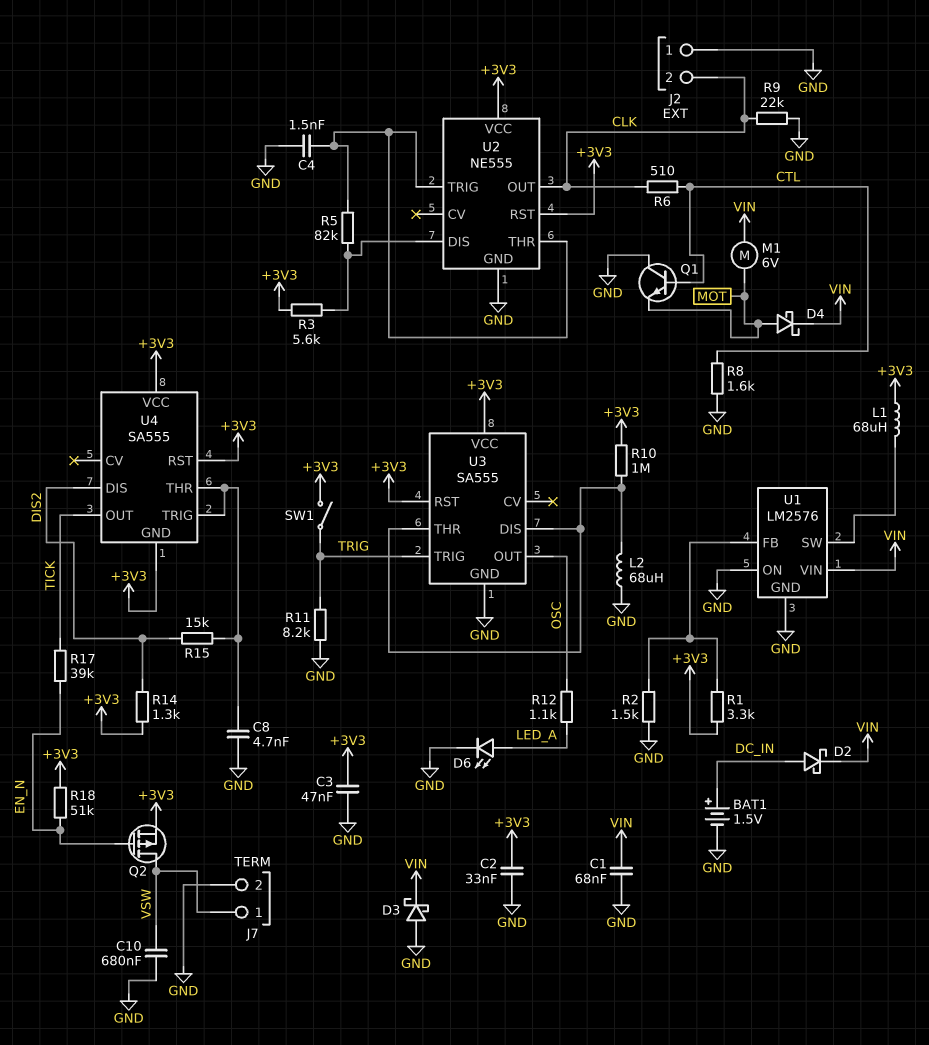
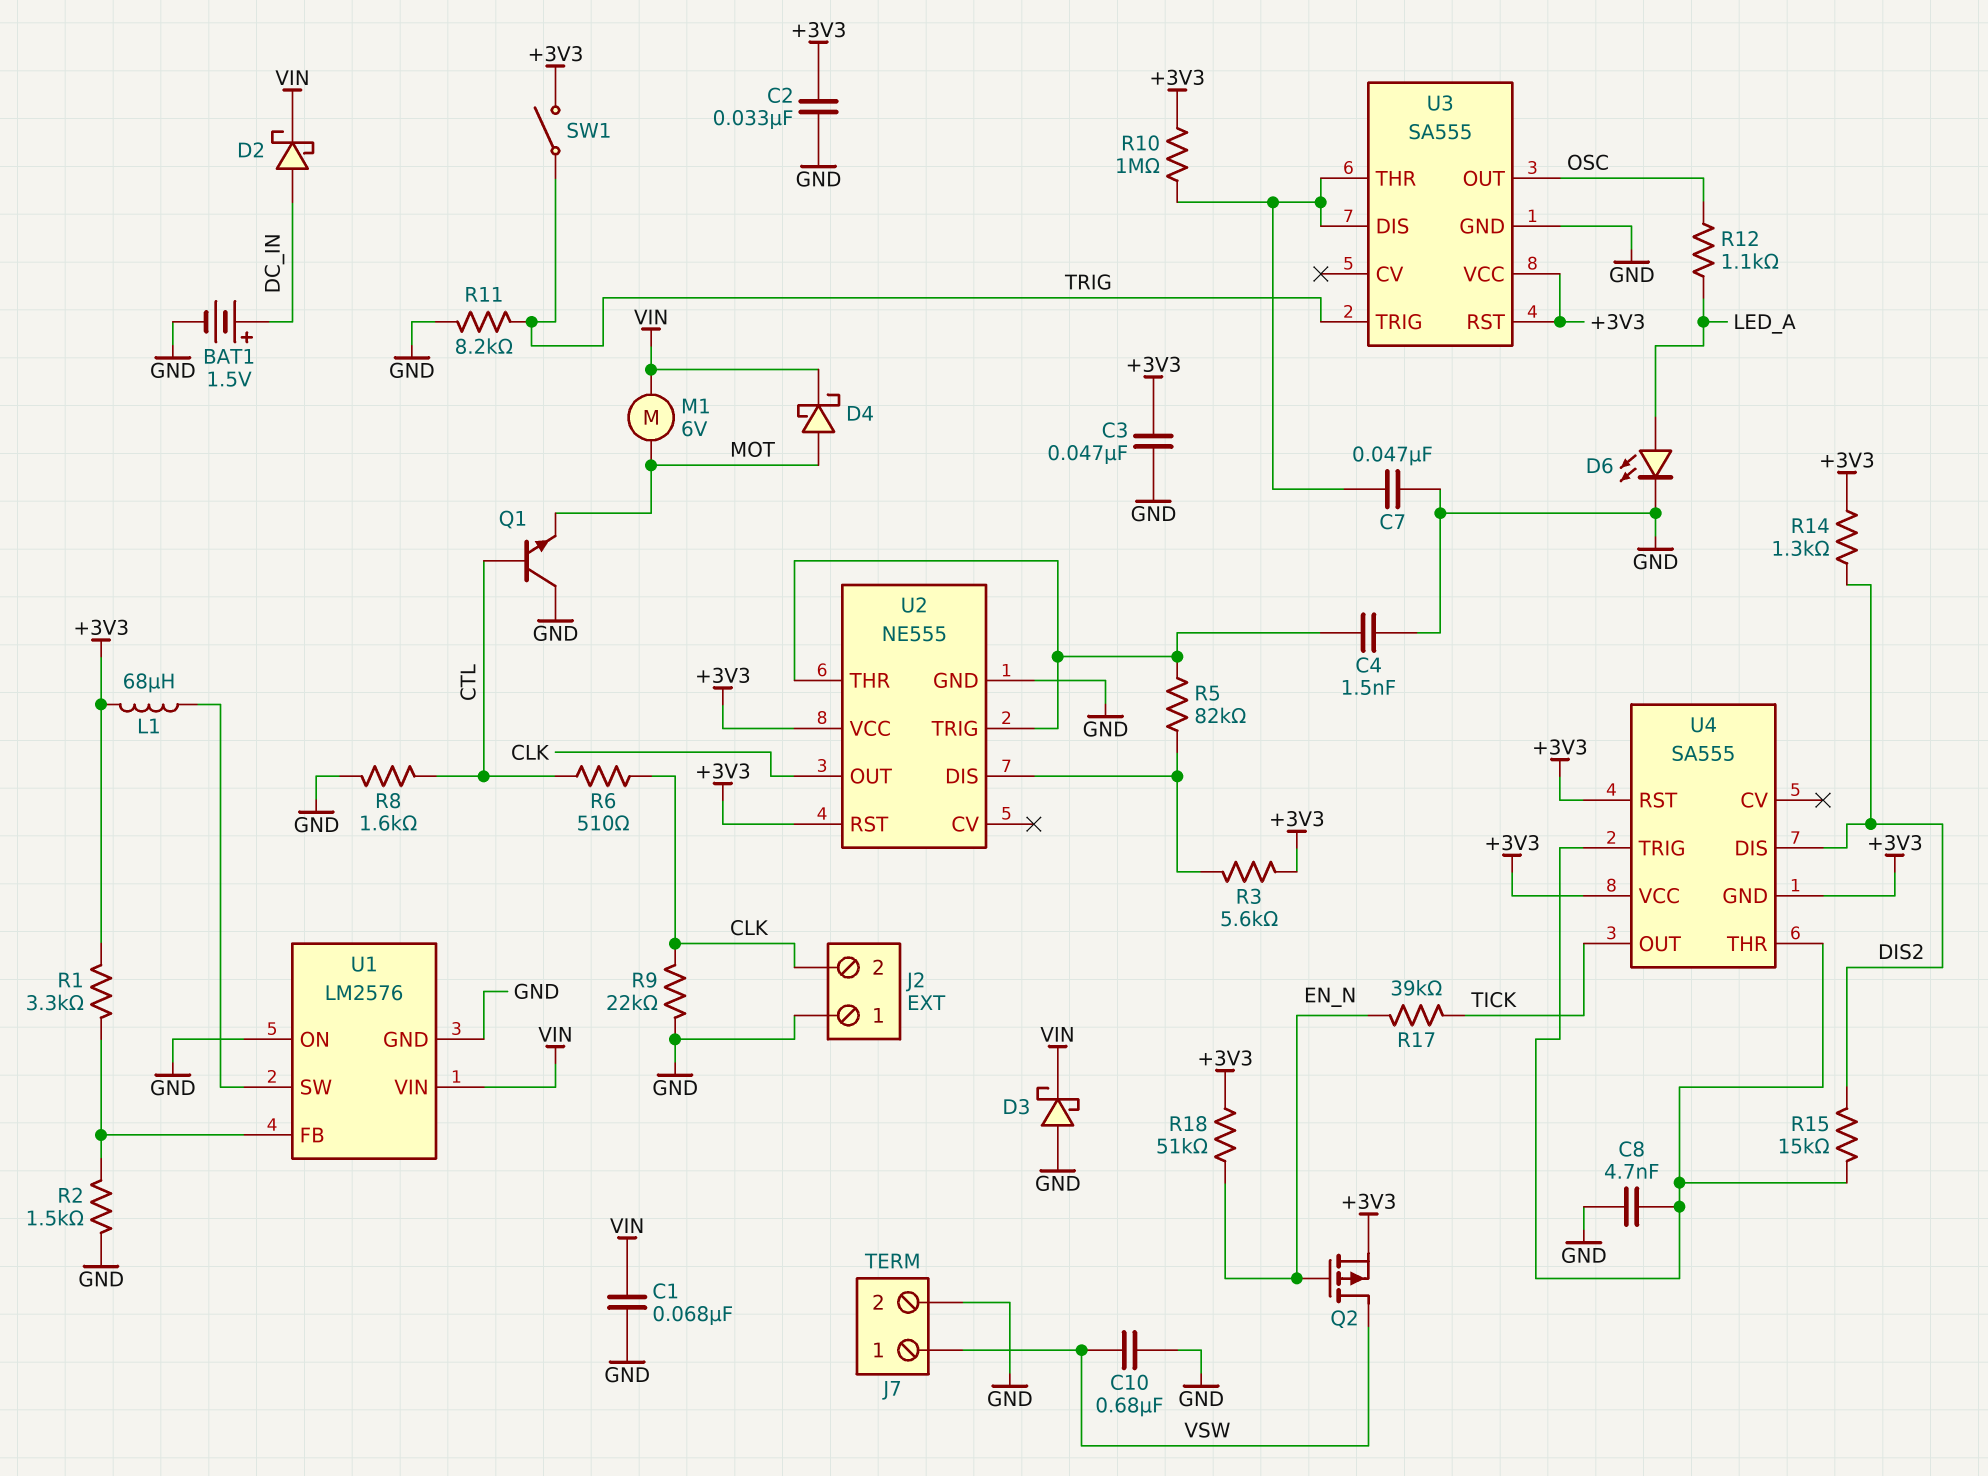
C7: none -> 47nF (GND, U3/DIS)
L2: 68uH (GND, U3/DIS) -> none

